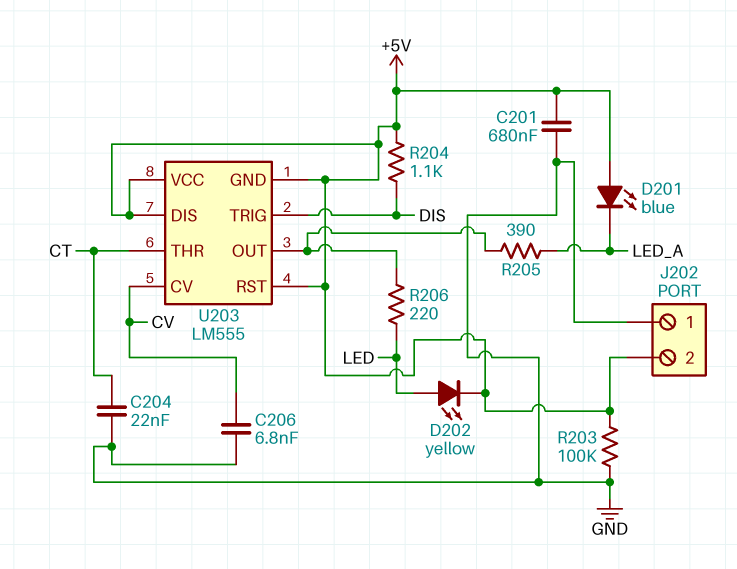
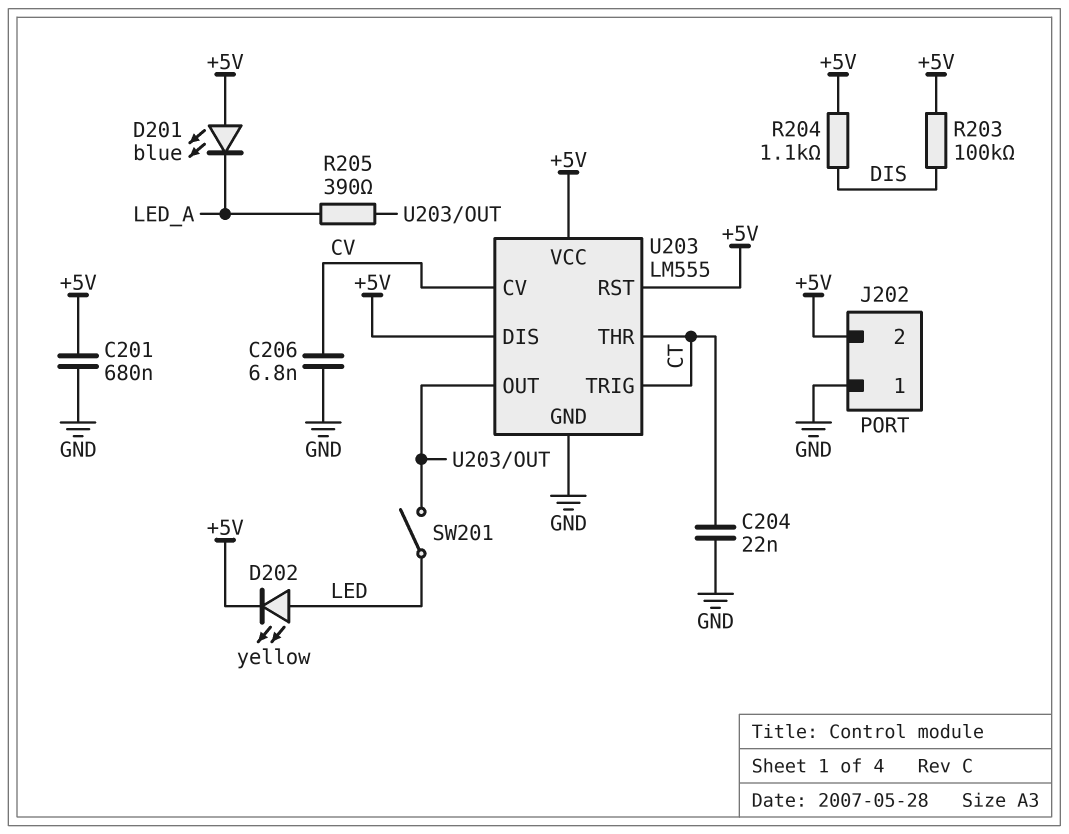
R203: 100k (+5V, GND) -> 100k (+5V, DIS)
R206: 220 (LED, U203/OUT) -> none
SW201: none -> switch (LED, U203/OUT)
U203 pin GND: +5V -> GND
U203 pin TRIG: DIS -> CT

